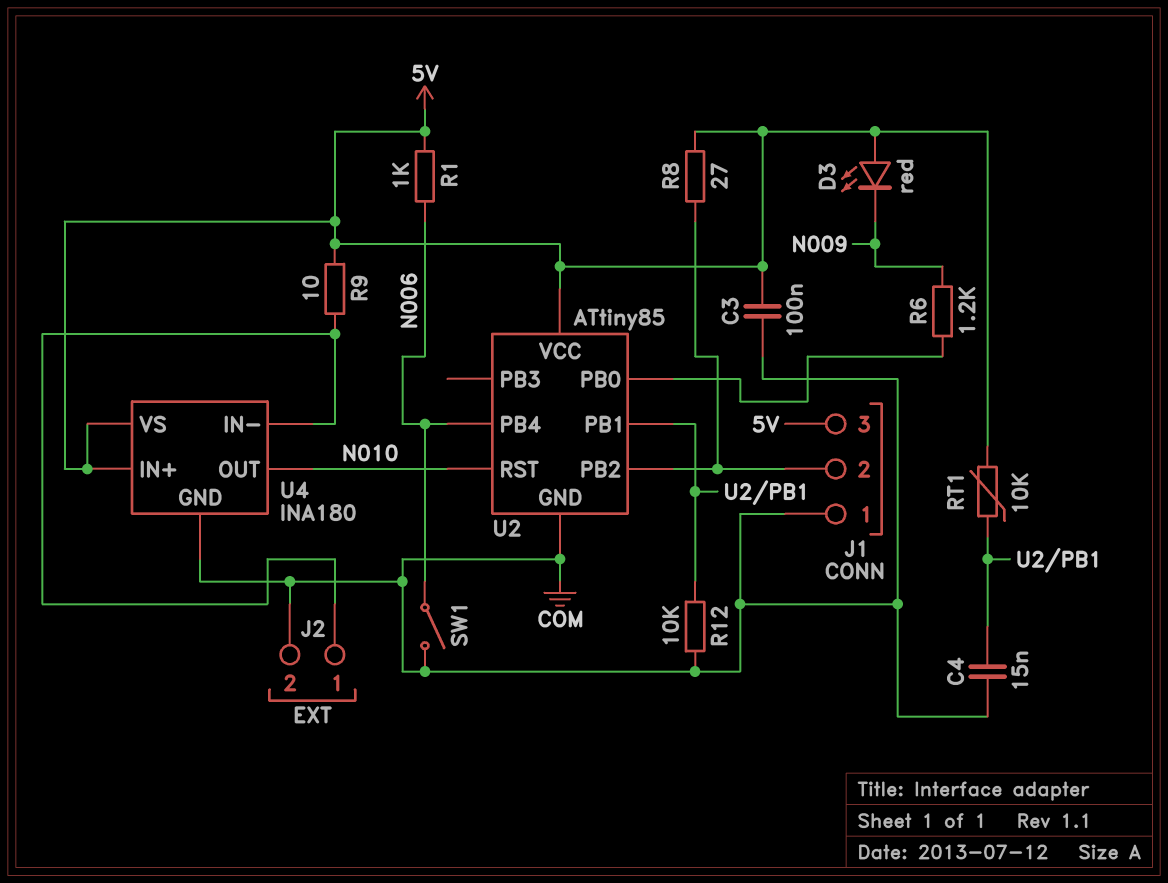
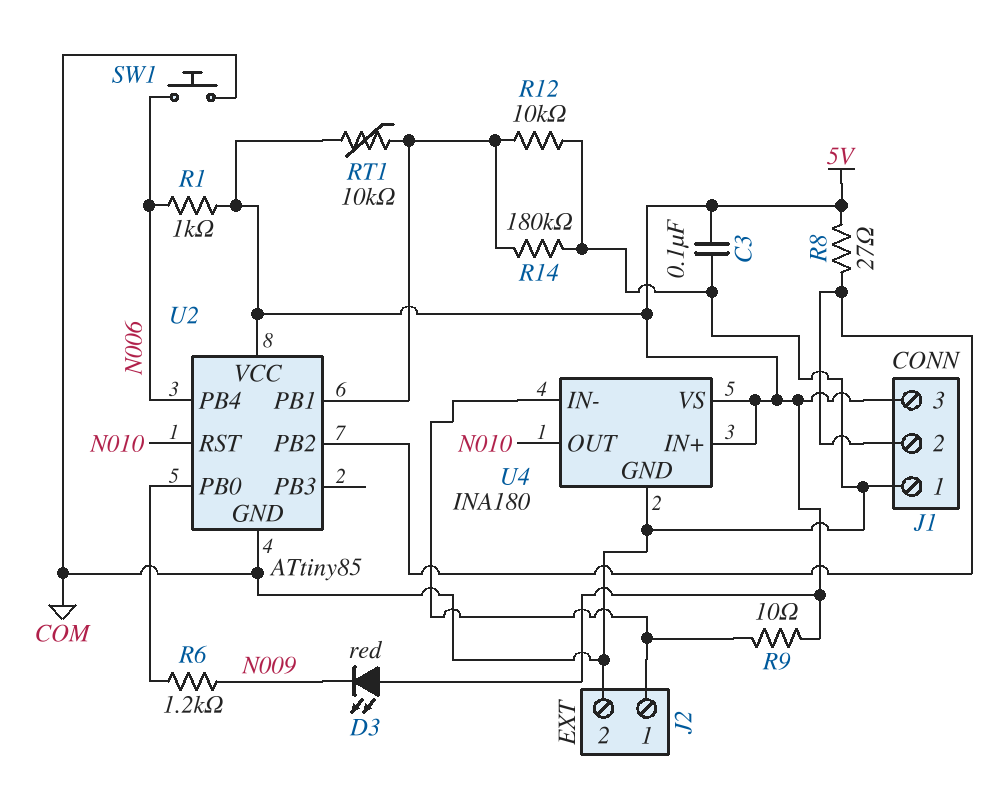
C4: 15nF (COM, U2/PB1) -> none
R14: none -> 180k (COM, U2/PB1)
SW1: switch (COM, N006) -> button (COM, N006)

